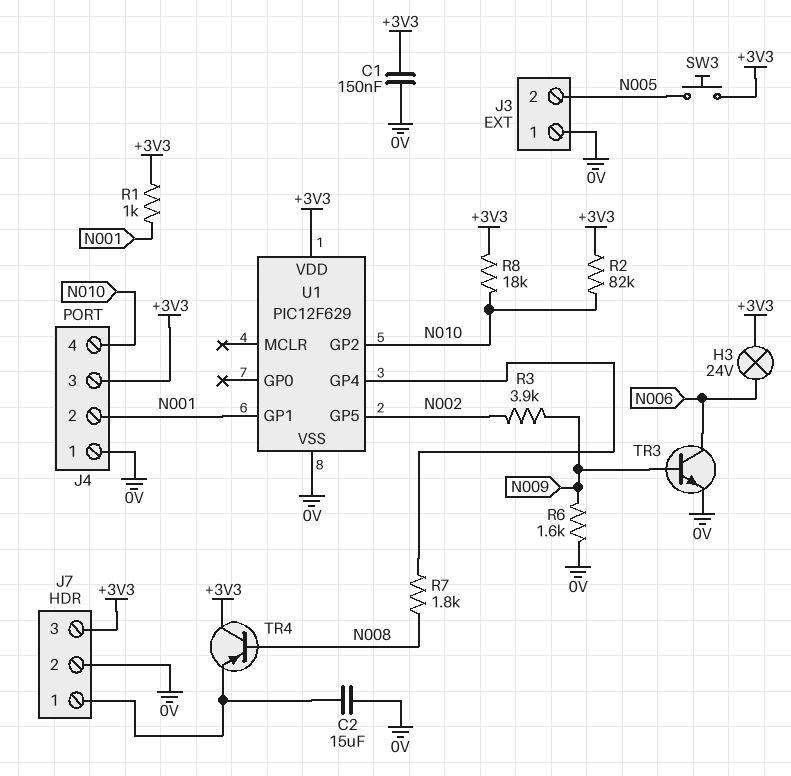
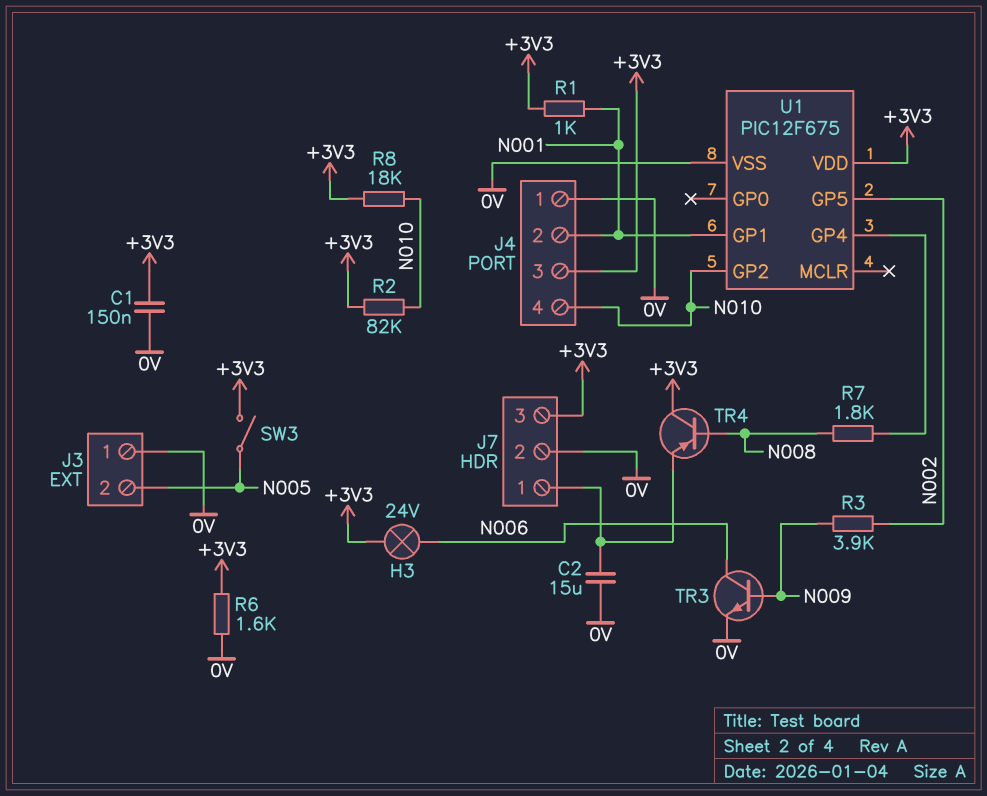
R6: 1.6k (0V, N009) -> 1.6k (+3V3, 0V)
SW3: button (+3V3, N005) -> switch (+3V3, N005)
U1: PIC12F629 -> PIC12F675

